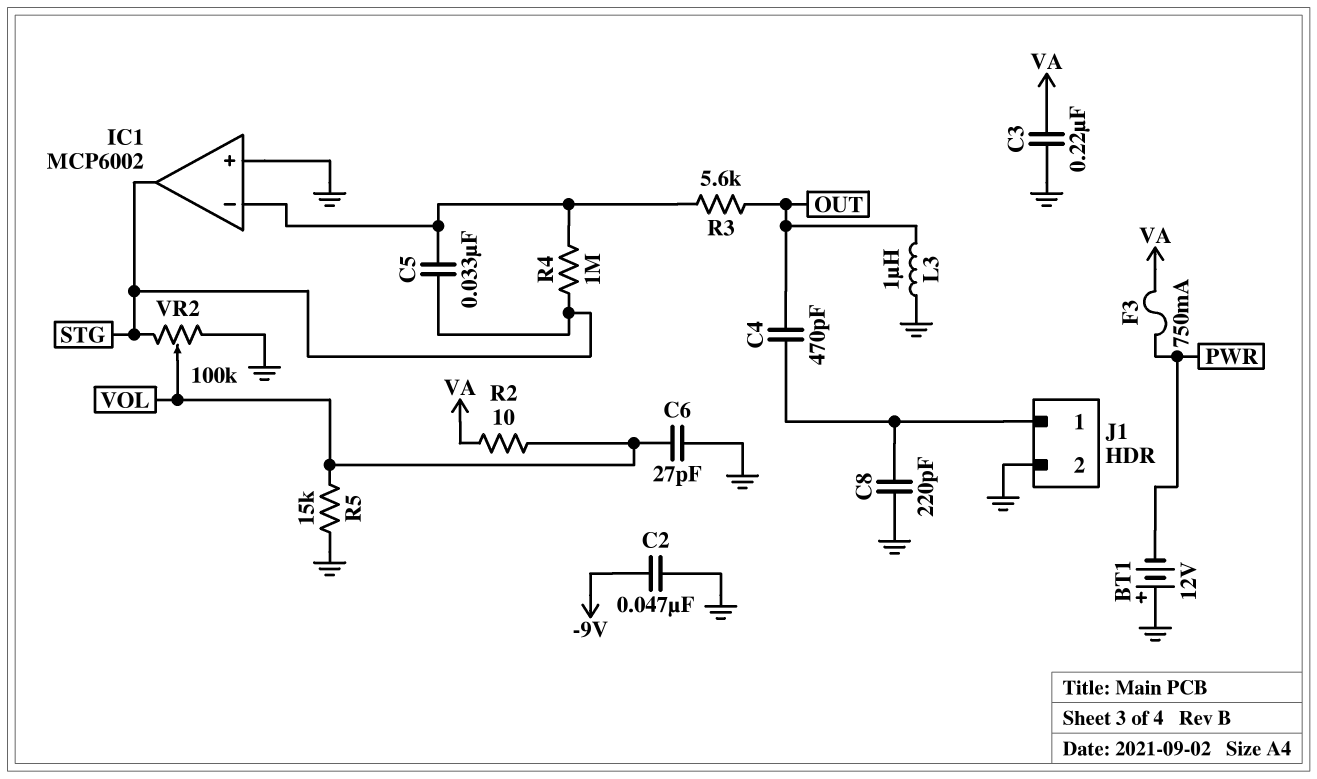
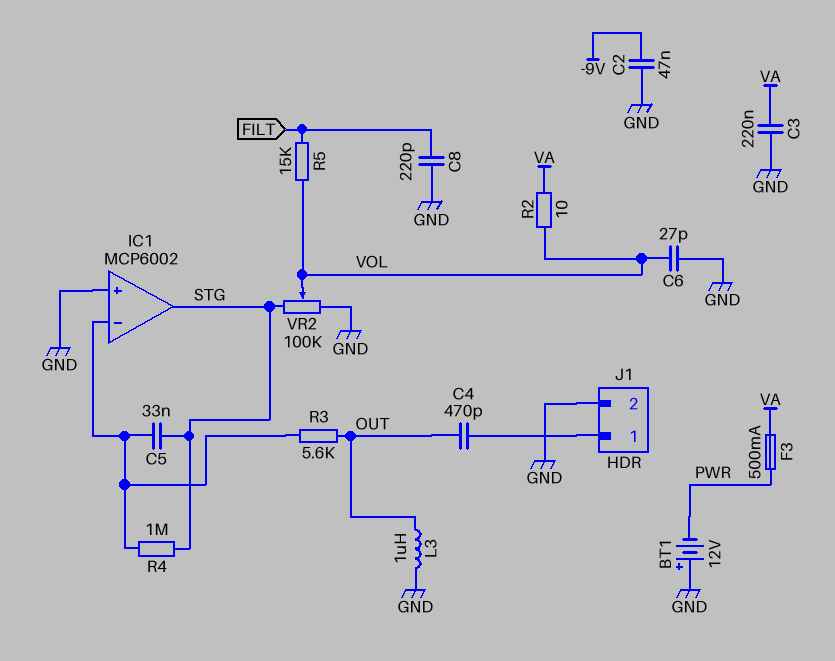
C8: 220pF (GND, J1/1) -> 220pF (FILT, GND)
F3: 750mA (PWR, VA) -> 500mA (PWR, VA)
R5: 15k (GND, VOL) -> 15k (FILT, VOL)

